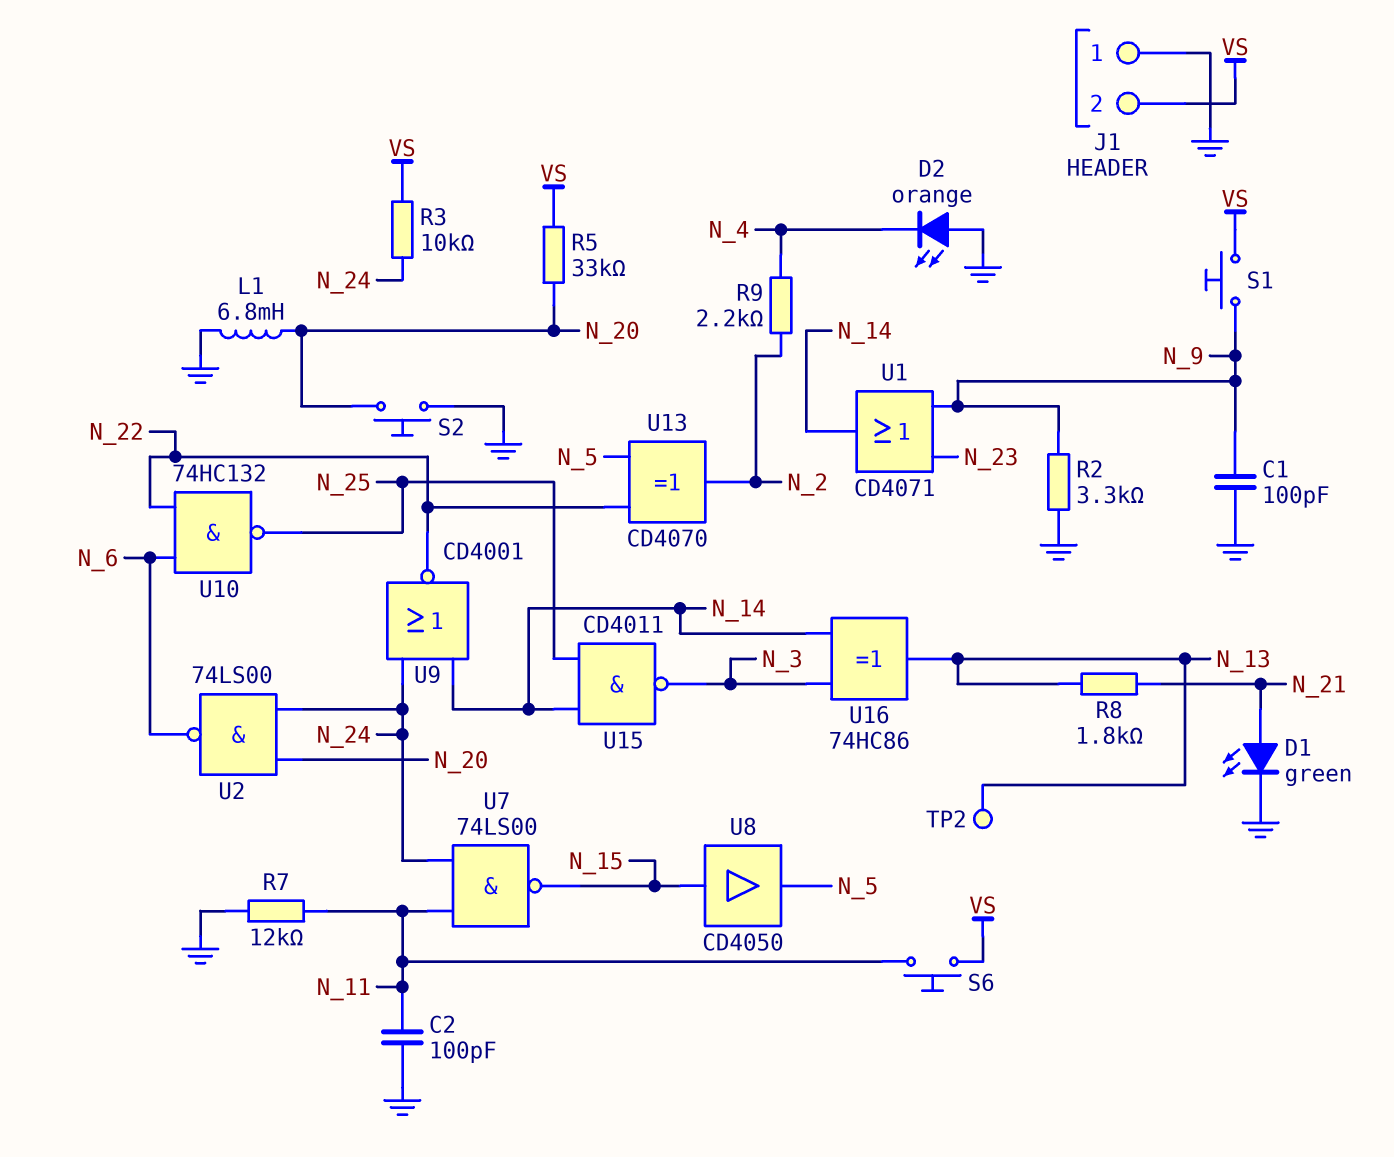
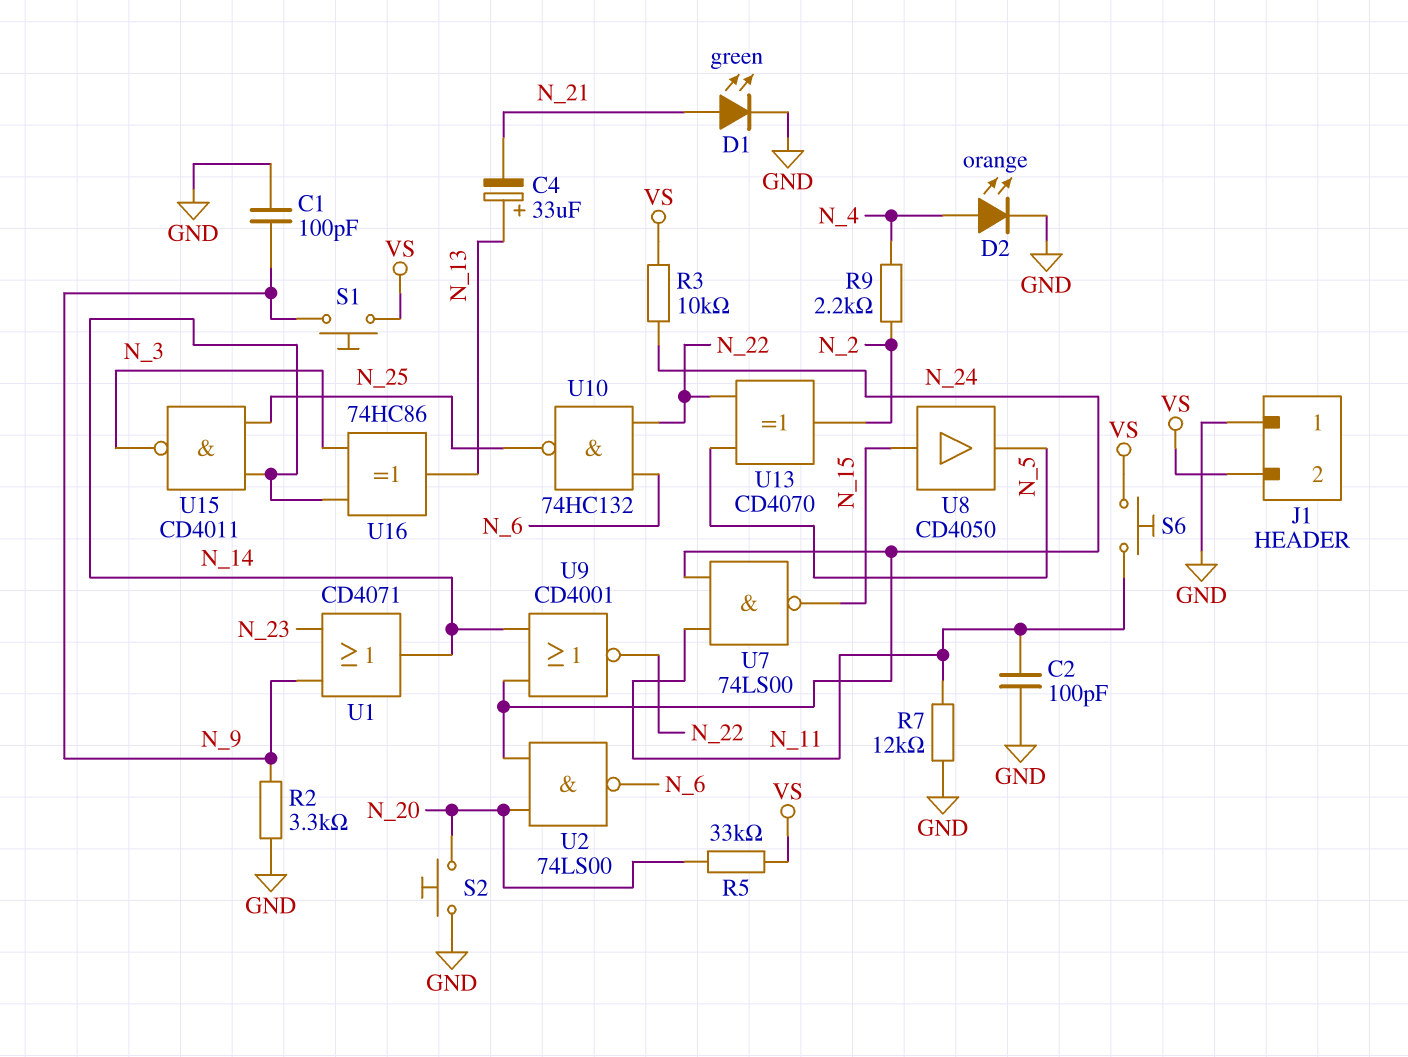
C4: none -> 33uF (plus N_13, minus N_21)
D2: LED orange (A GND, K N_4) -> LED orange (A N_4, K GND)
L1: 6.8mH (GND, N_20) -> none
R8: 1.8k (N_13, N_21) -> none
TP2: test point (N_13) -> none

